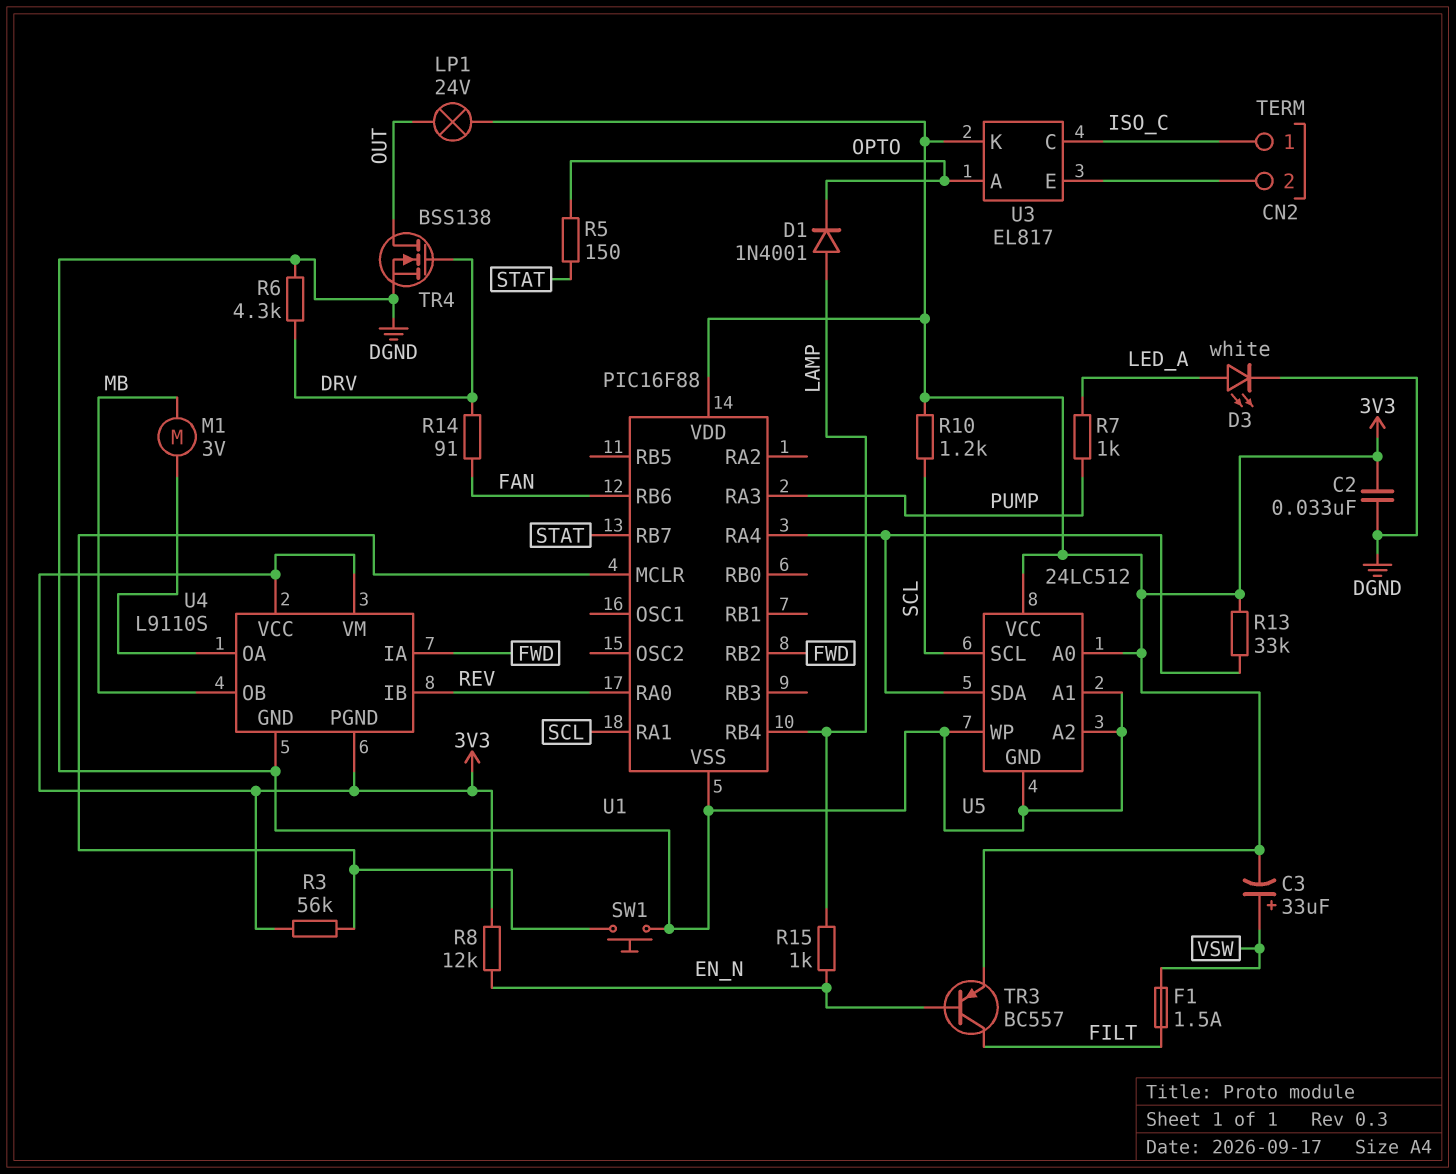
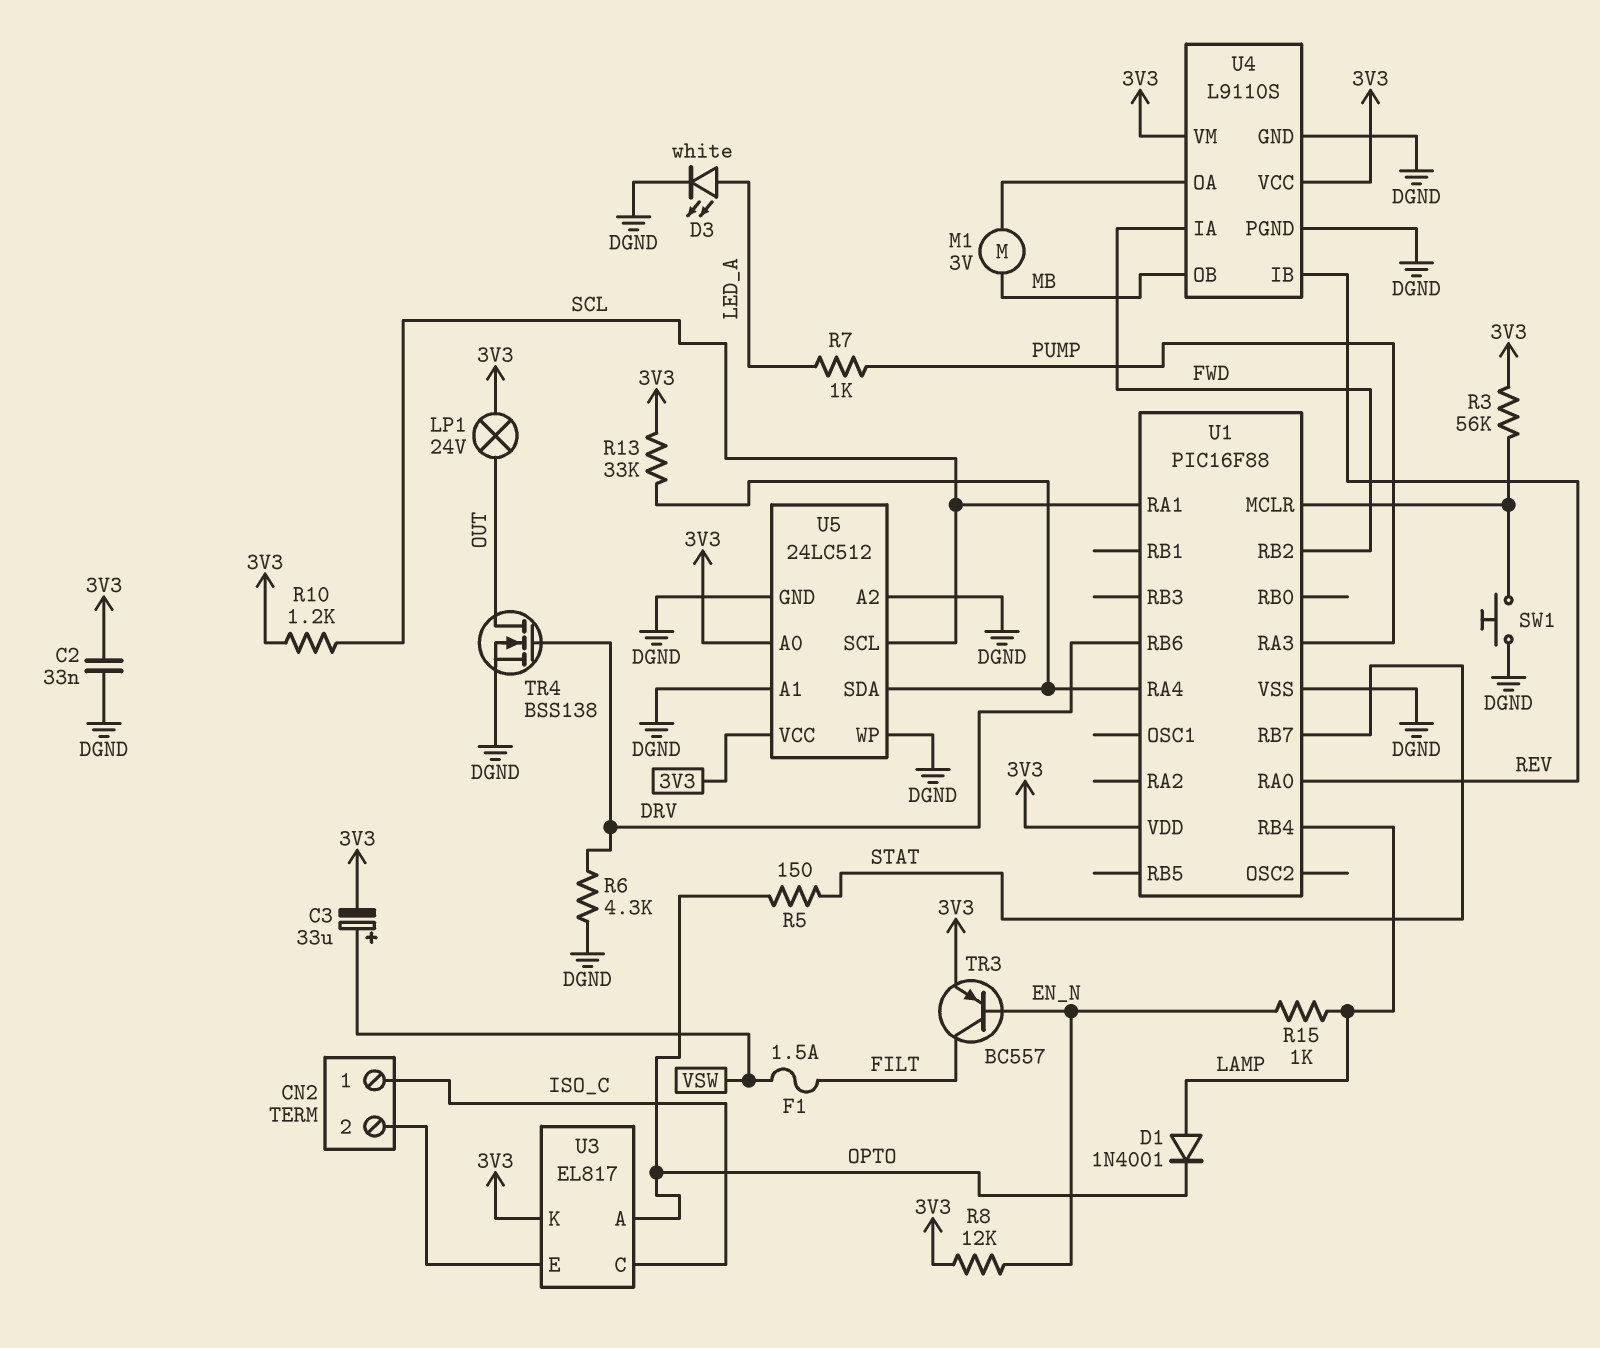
R14: 91 (DRV, FAN) -> none
U1 pin RB6: FAN -> DRV
U4 pin PGND: 3V3 -> DGND

